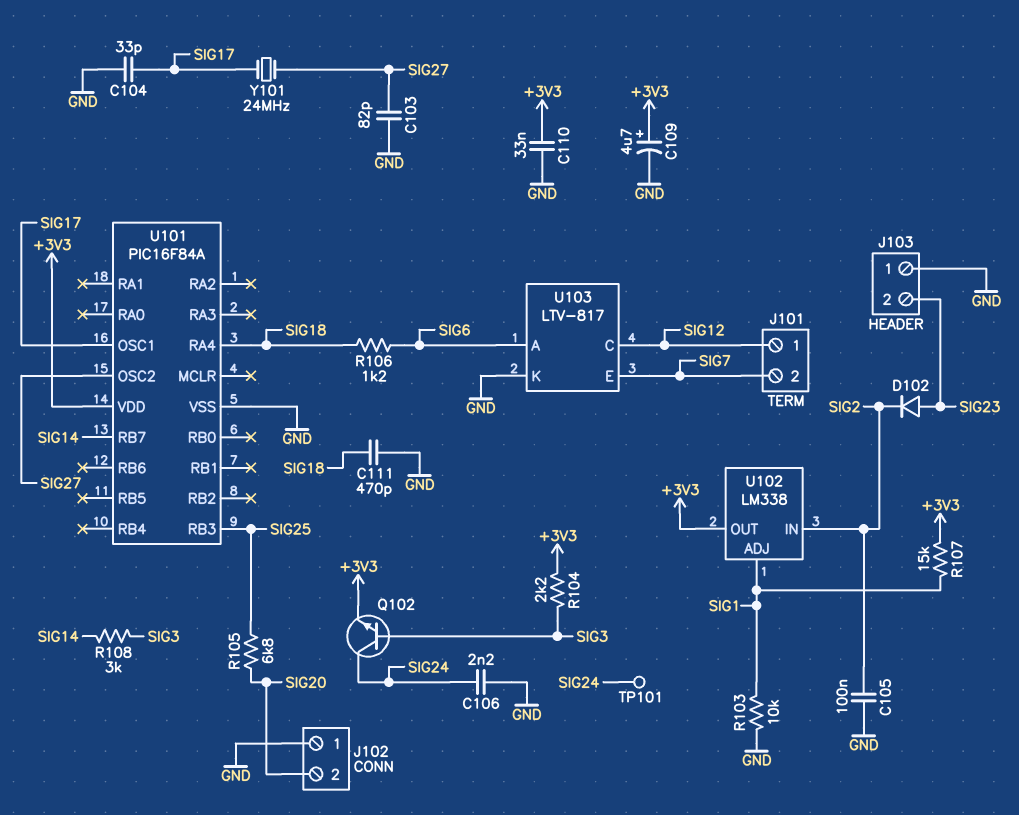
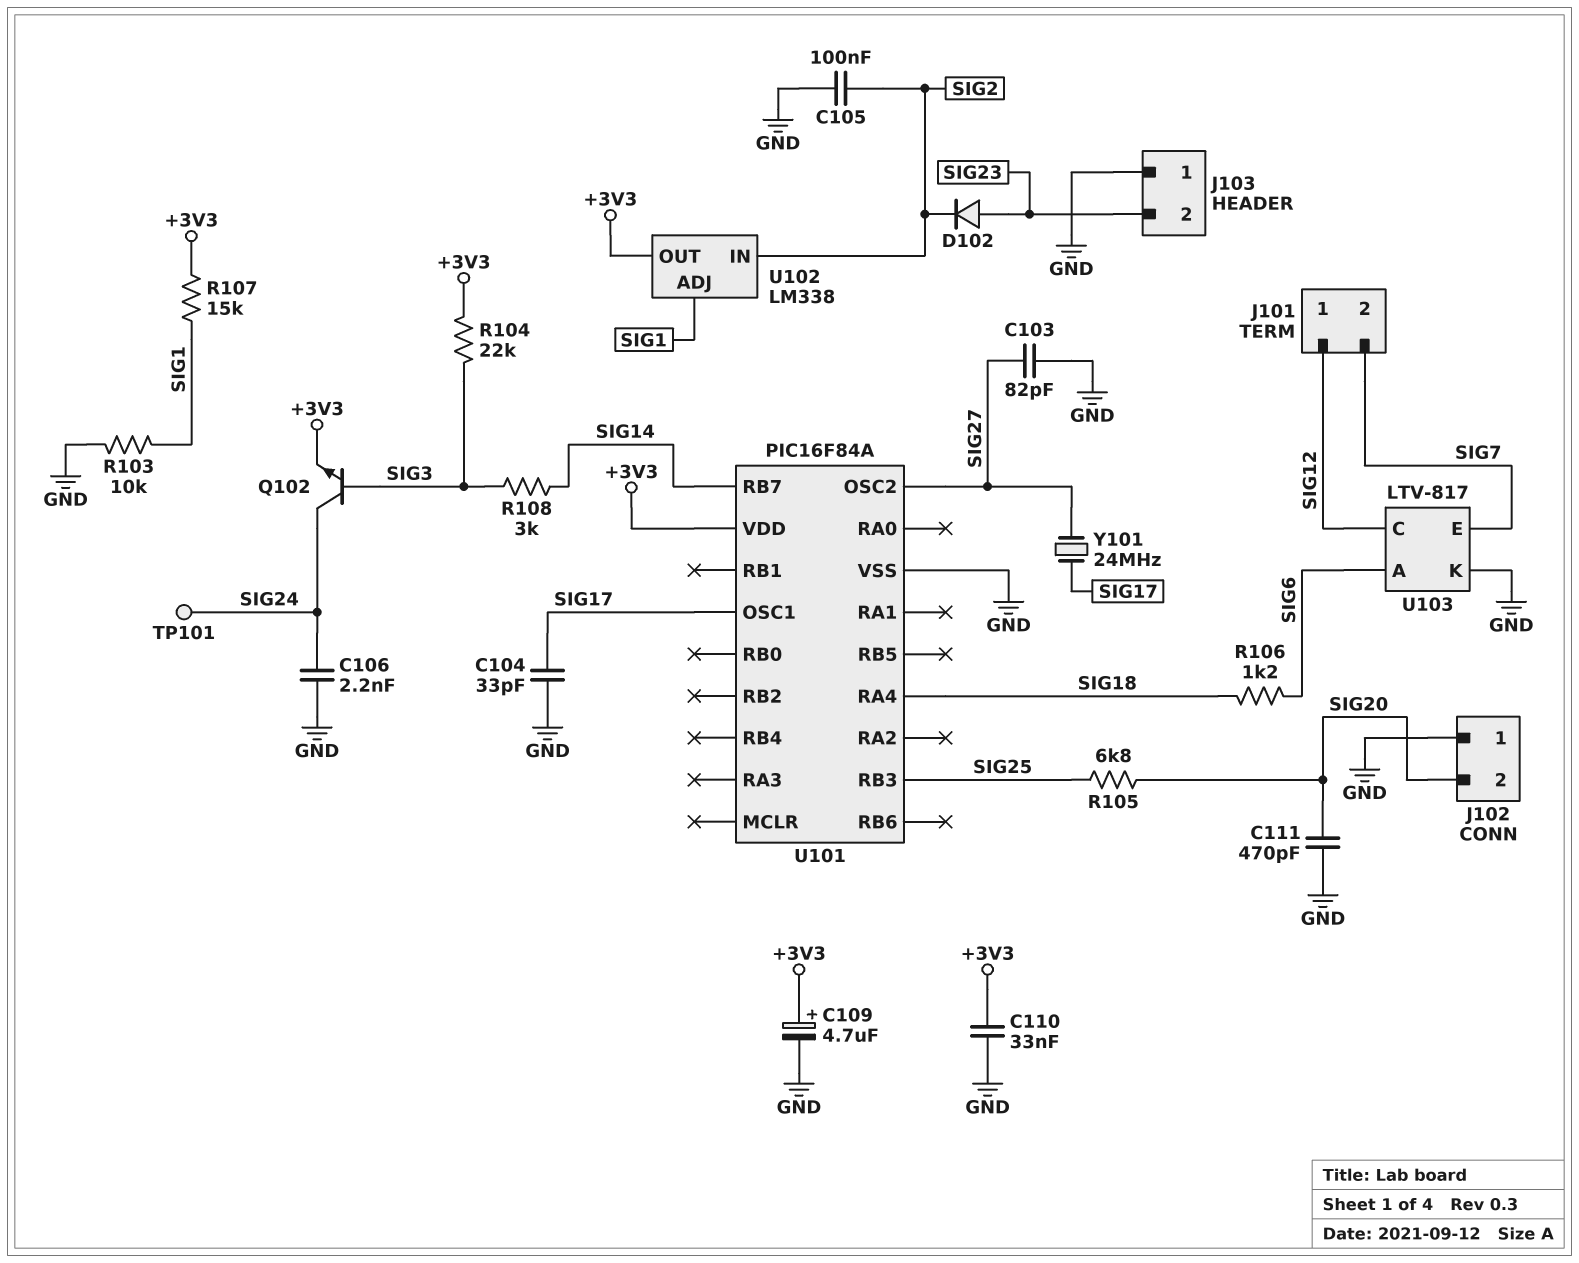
C111: 470pF (GND, SIG18) -> 470pF (GND, SIG20)
R104: 2.2k (+3V3, SIG3) -> 22k (+3V3, SIG3)

